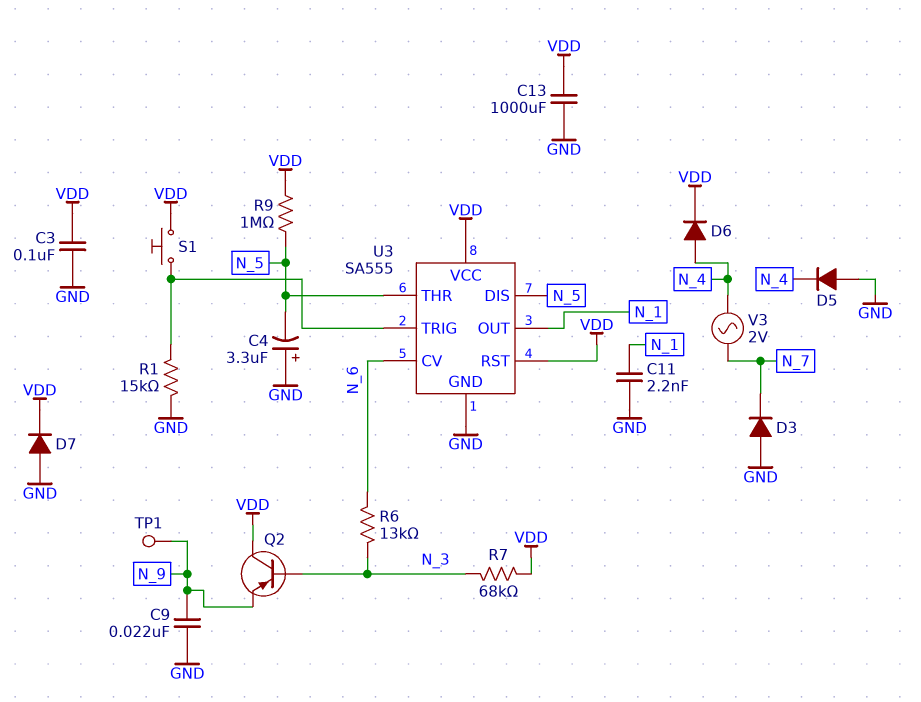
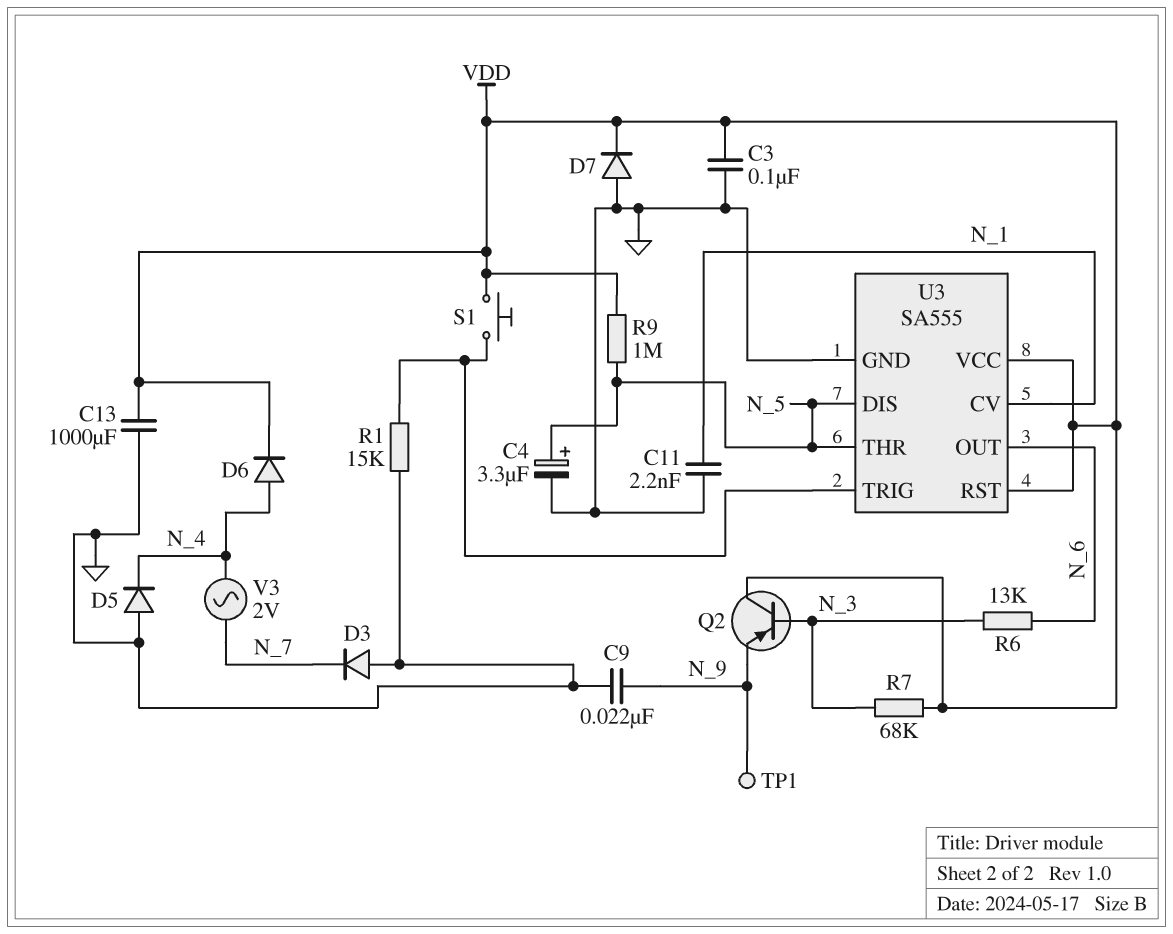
C4: 3.3uF (plus GND, minus N_5) -> 3.3uF (plus N_5, minus GND)
U3 pin CV: N_6 -> N_1
U3 pin OUT: N_1 -> N_6

